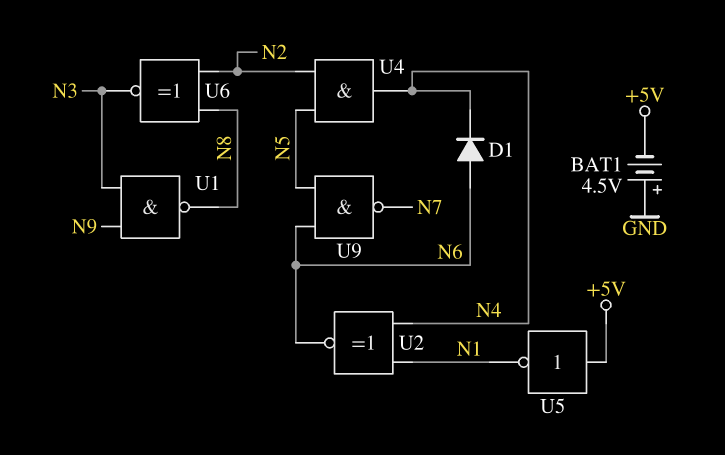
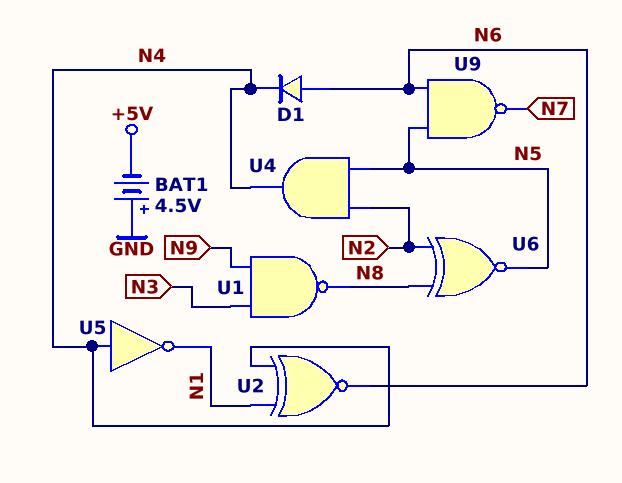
U5: NOT (in +5V, out N1) -> NOT (in N4, out N1)
U6: XNOR (in N2, in N8, out N3) -> XNOR (in N2, in N8, out N5)

